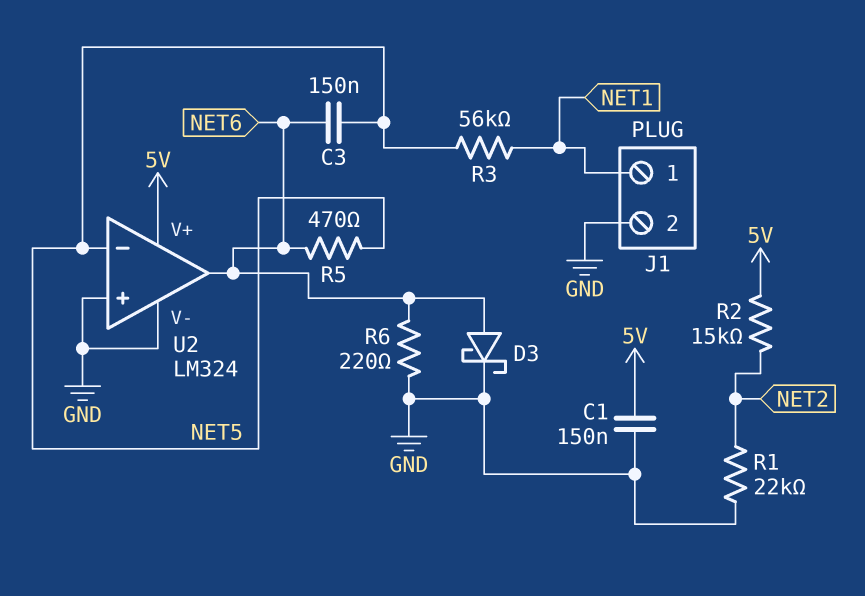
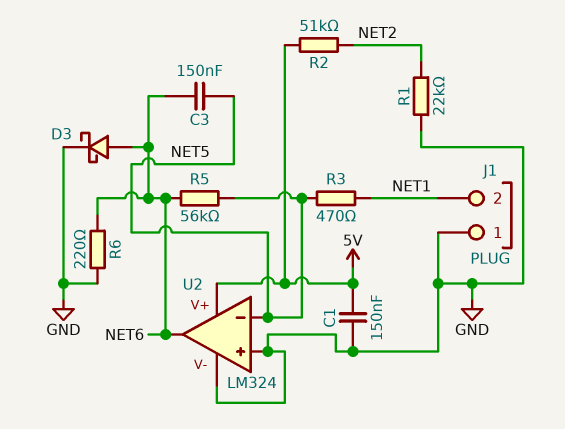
J1 pin 1: NET1 -> GND
J1 pin 2: GND -> NET1
R2: 15k (5V, NET2) -> 51k (5V, NET2)
R3: 56k (NET1, NET5) -> 470 (NET1, NET5)
R5: 470 (NET5, NET6) -> 56k (NET5, NET6)

